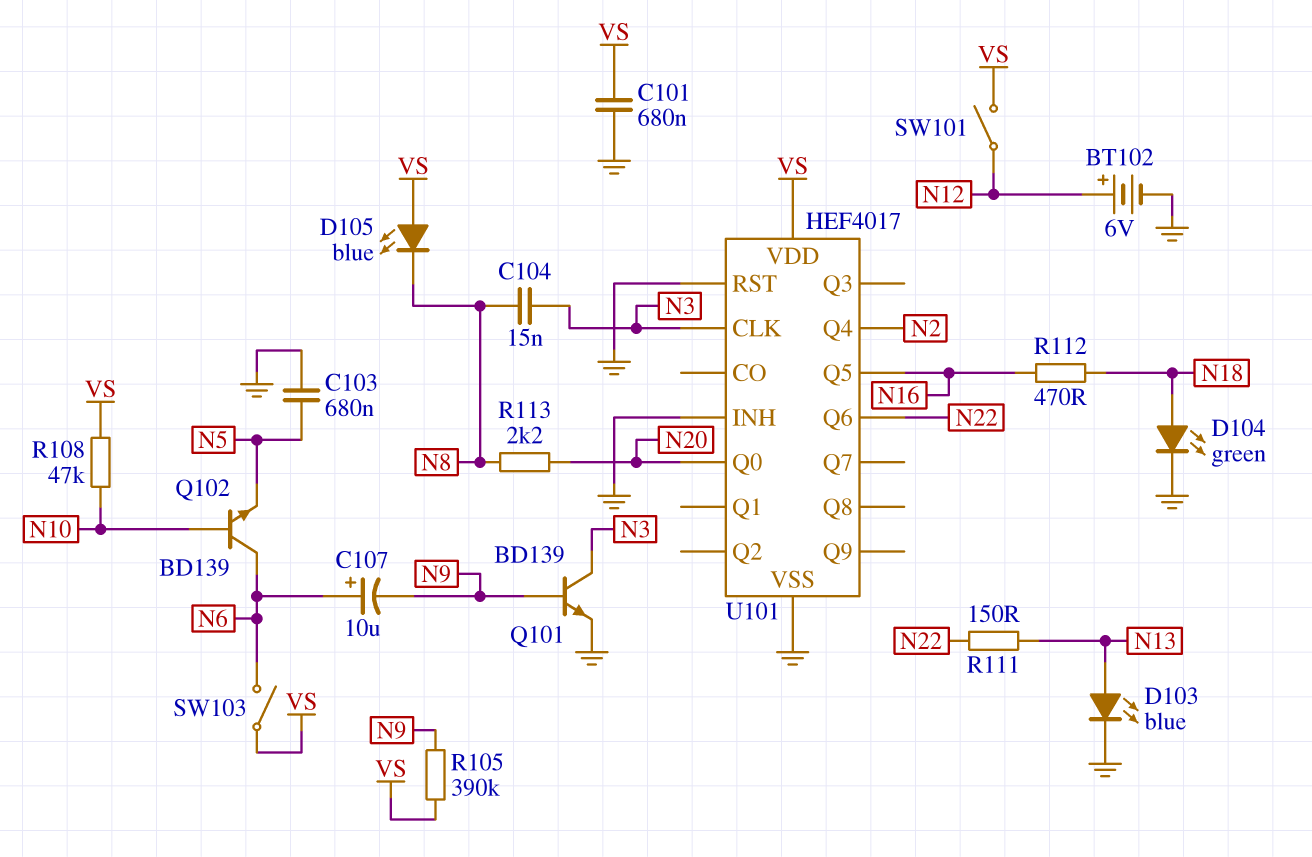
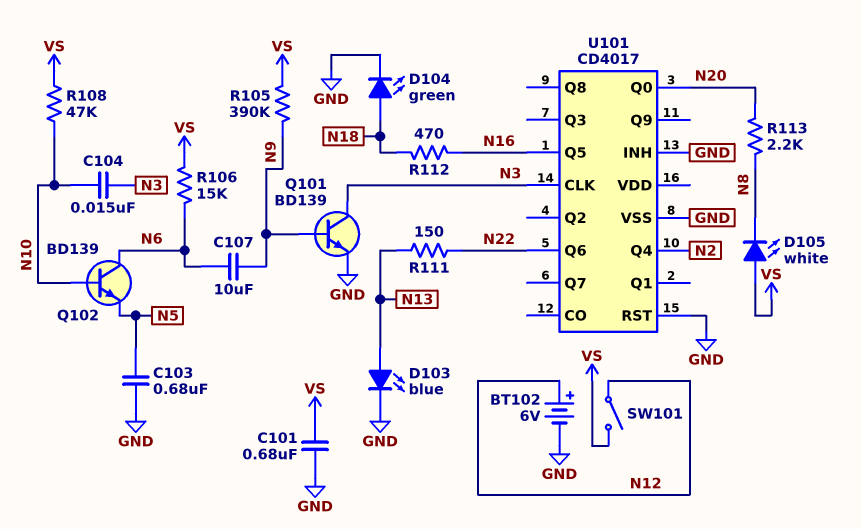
C104: 15nF (N3, N8) -> 15nF (N3, N10)
C107: 10uF (plus N6, minus N9) -> 10uF (N6, N9)
D105: LED blue (A VS, K N8) -> LED white (A VS, K N8)
R106: none -> 15k (N6, VS)
SW103: switch (N6, VS) -> none
U101: HEF4017 -> CD4017
U101 pin VDD: VS -> none

